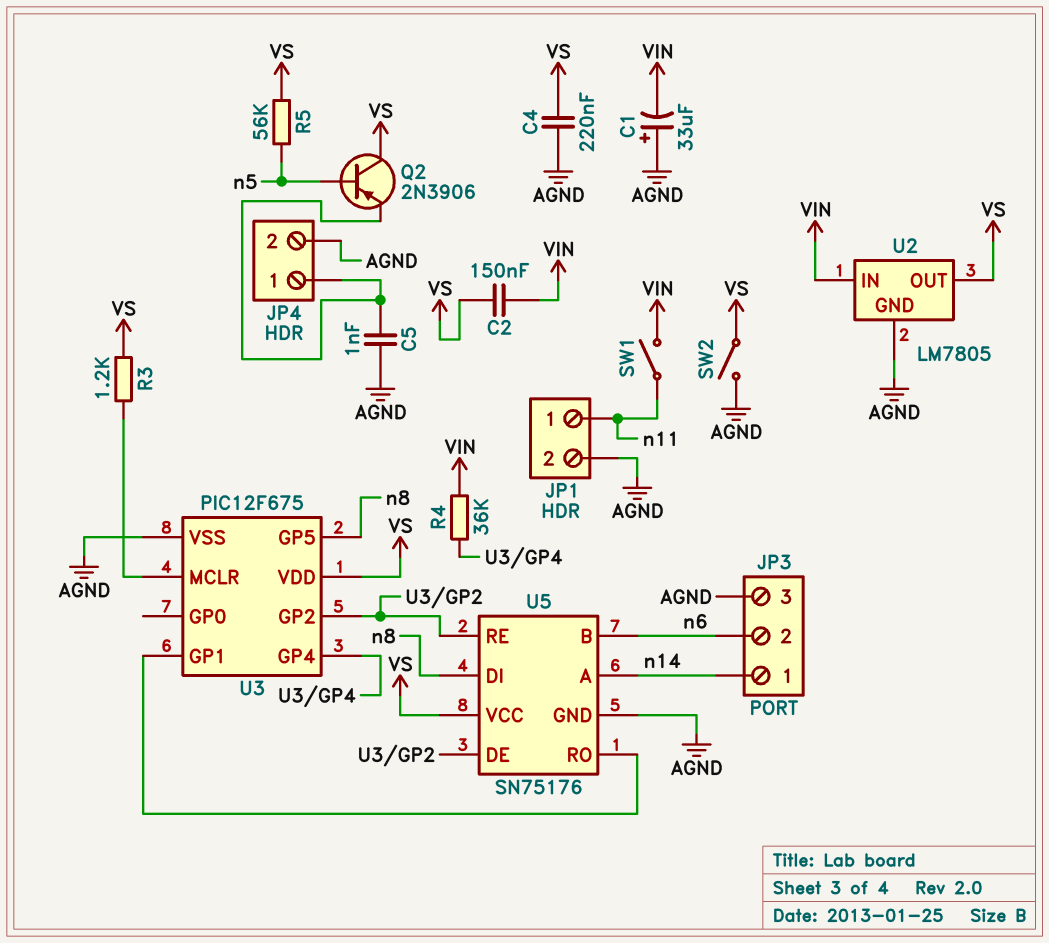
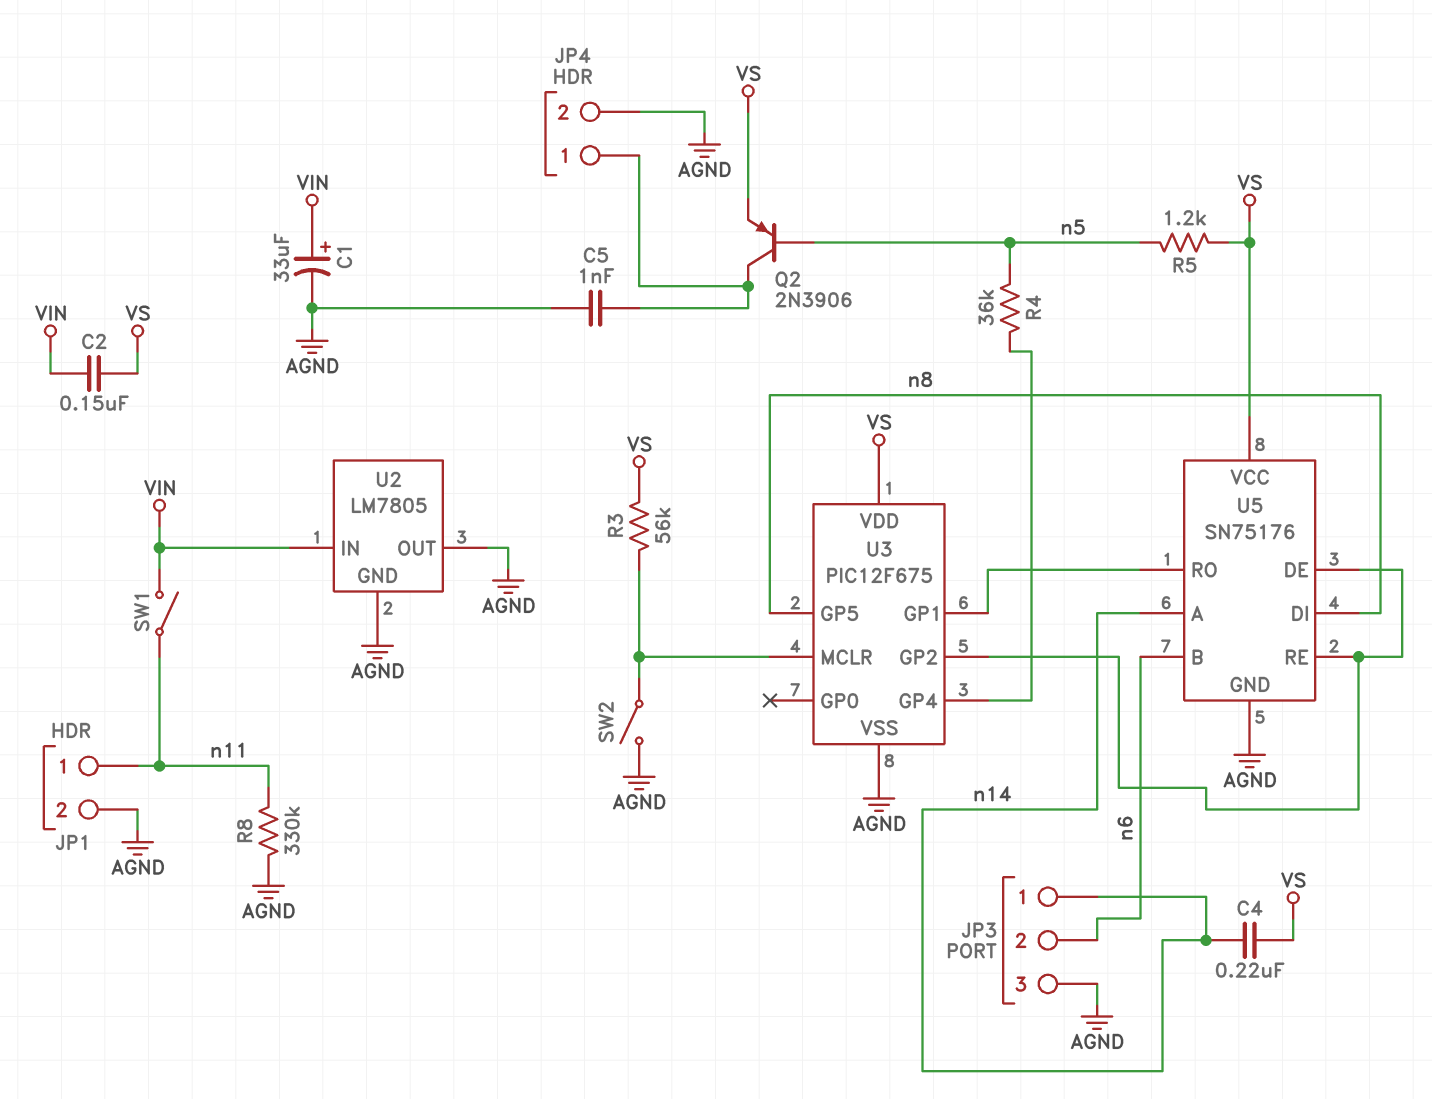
C1: 33uF (plus AGND, minus VIN) -> 33uF (plus VIN, minus AGND)
C4: 220nF (AGND, VS) -> 220nF (VS, n14)
Q2: PNP 2N3906 (B n5, C VS, E JP4/1) -> PNP 2N3906 (B n5, C JP4/1, E VS)
R3: 1.2k (U3/MCLR, VS) -> 56k (U3/MCLR, VS)
R4: 36k (U3/GP4, VIN) -> 36k (U3/GP4, n5)
R5: 56k (VS, n5) -> 1.2k (VS, n5)
R8: none -> 330k (AGND, n11)
SW2: switch (AGND, VS) -> switch (AGND, U3/MCLR)
U2 pin OUT: VS -> AGND

